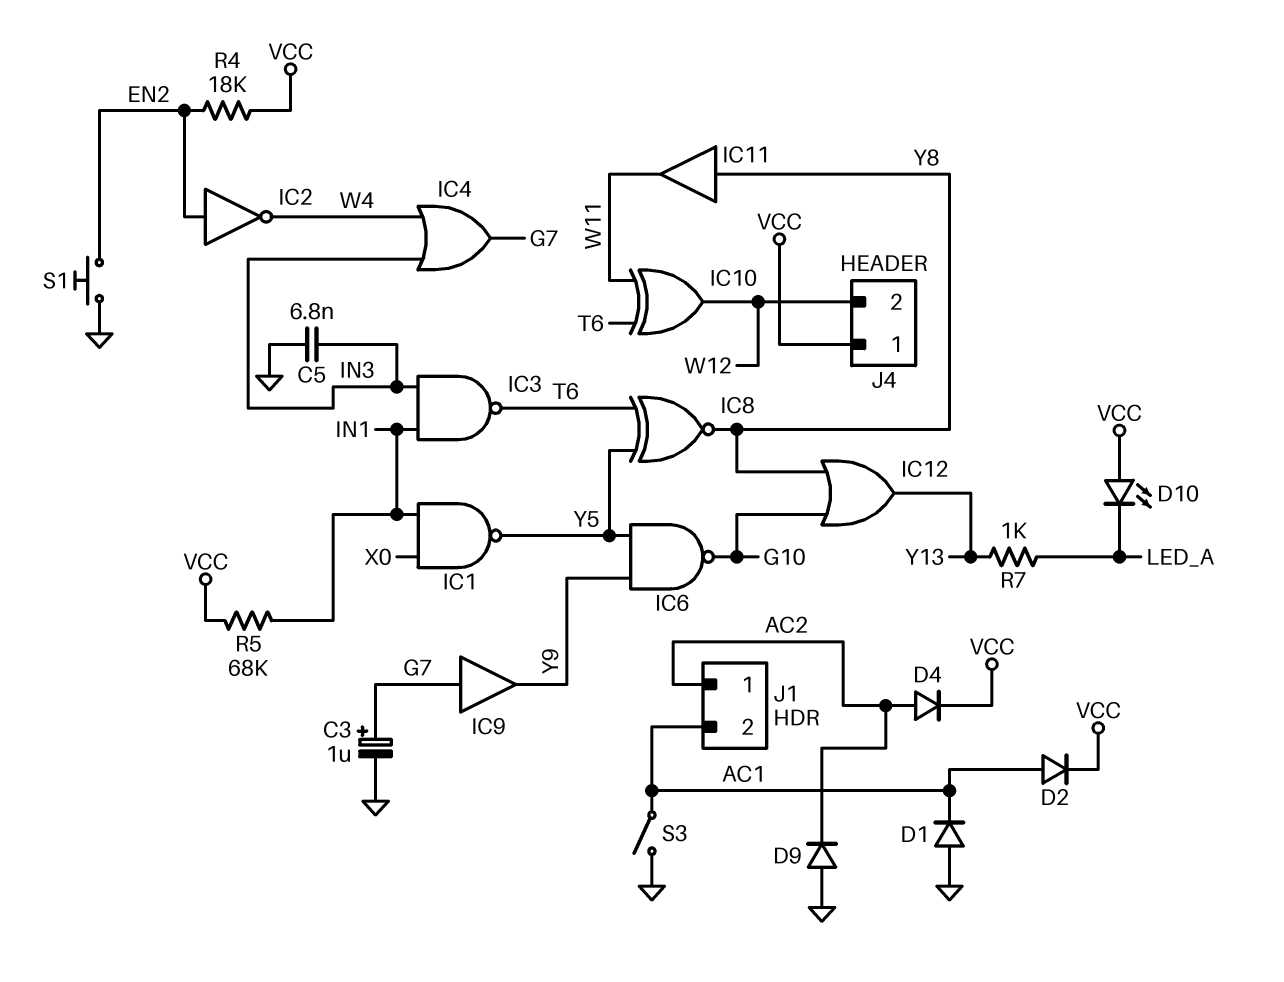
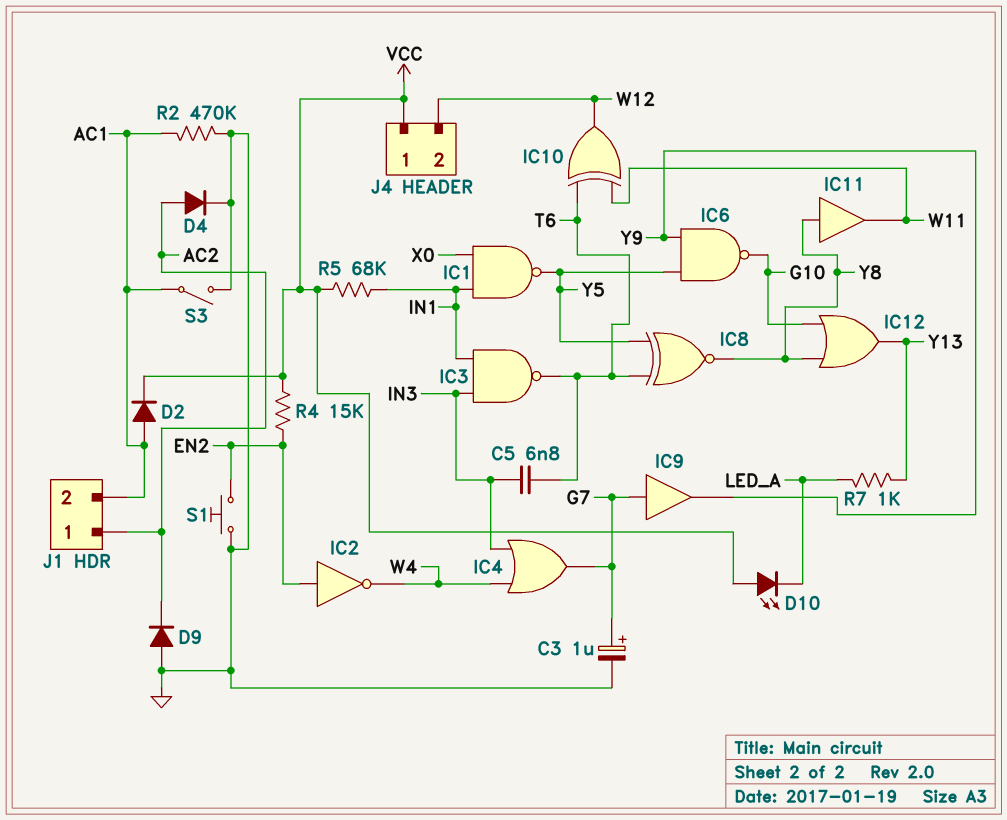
C5: 6.8nF (GND, IN3) -> 6.8nF (IN3, T6)
D1: diode (A GND, K AC1) -> none
D4: diode (A AC2, K VCC) -> diode (A AC2, K GND)
R2: none -> 470k (AC1, GND)
R4: 18k (EN2, VCC) -> 15k (EN2, VCC)

